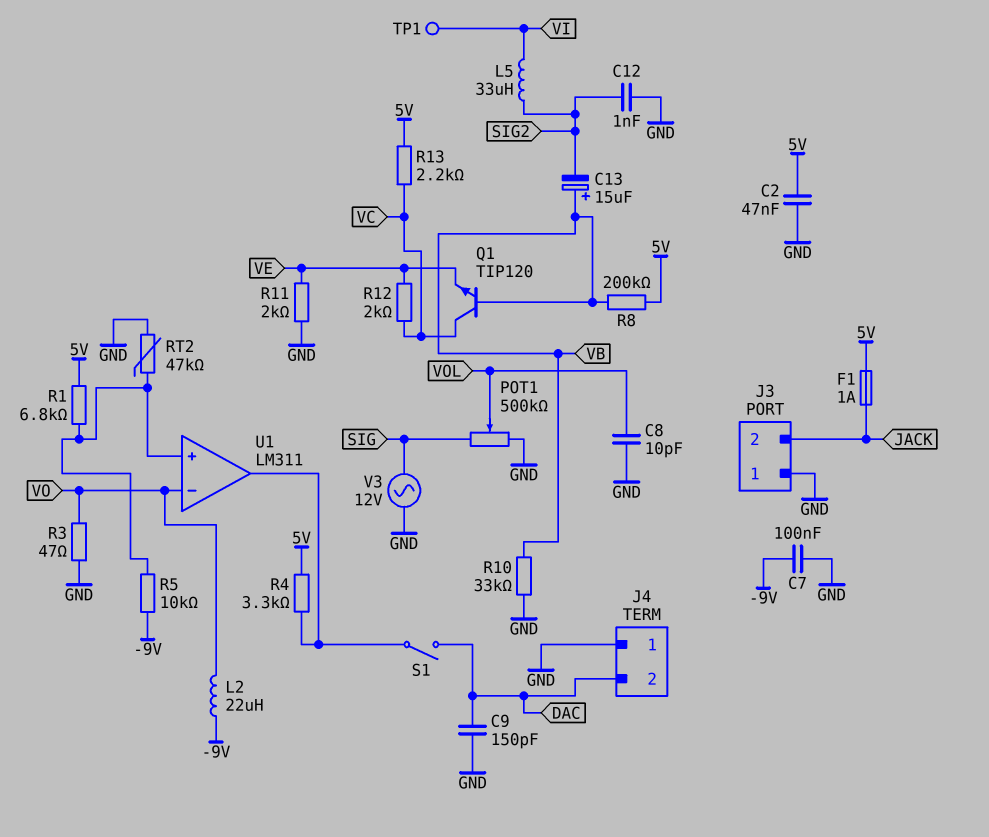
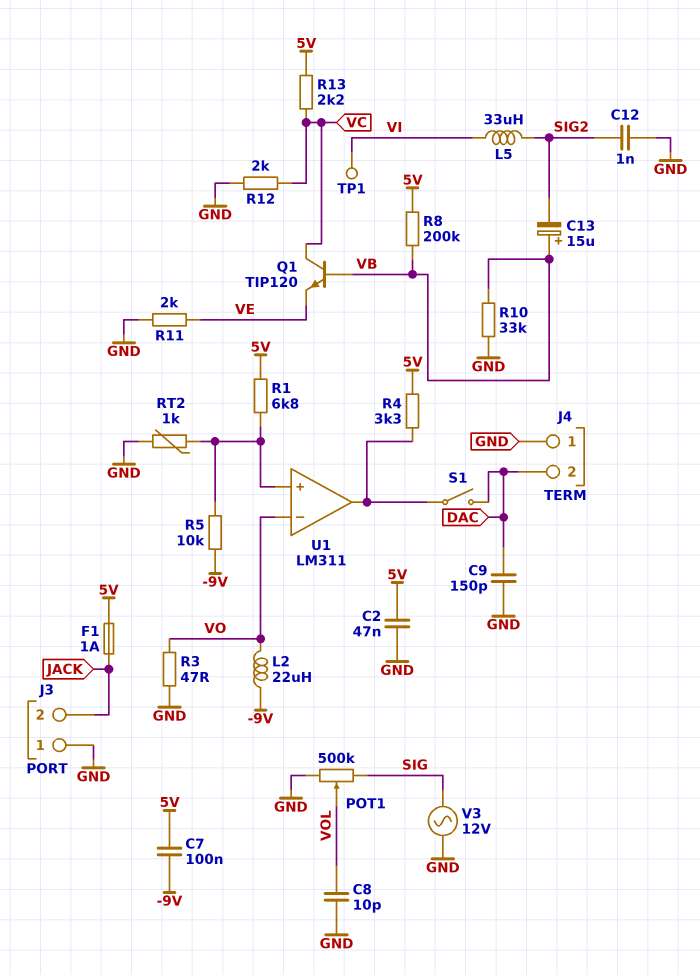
C7: 100nF (-9V, GND) -> 100nF (-9V, 5V)
R12: 2k (VC, VE) -> 2k (GND, VC)
RT2: 47k (GND, U1/in+) -> 1k (GND, U1/in+)

